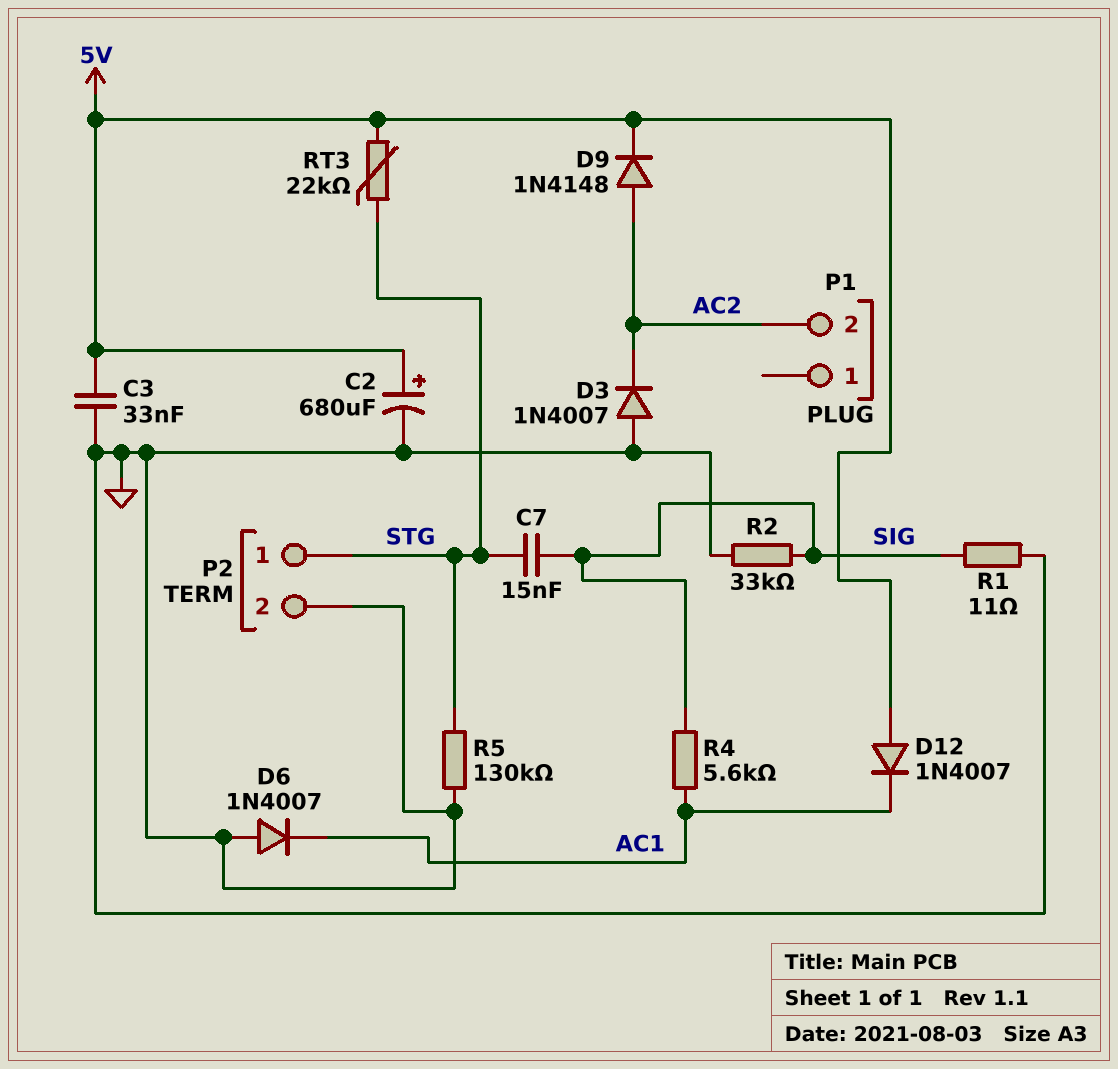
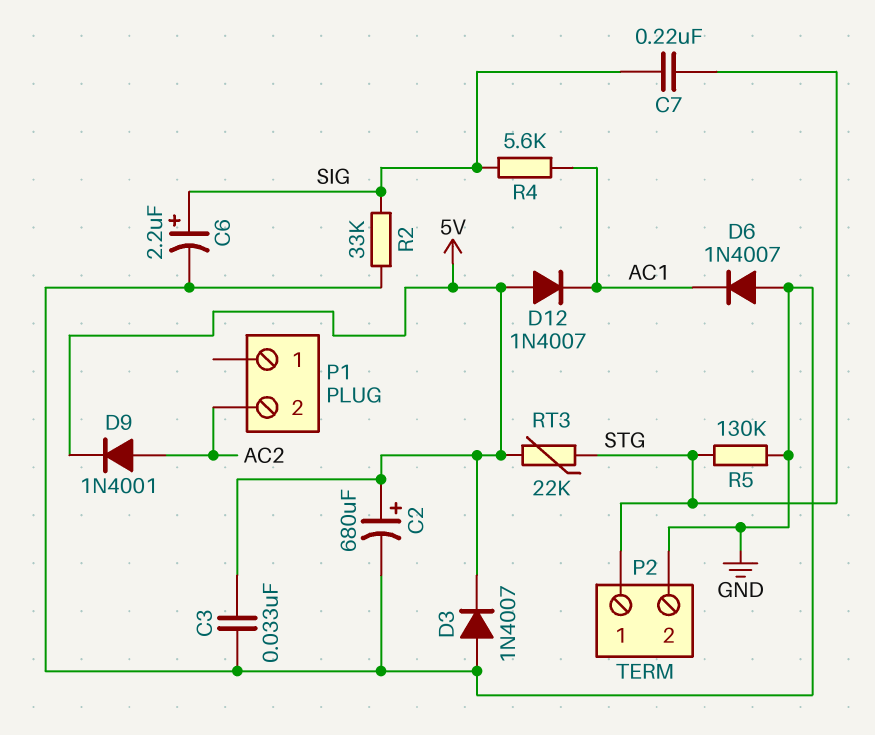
C6: none -> 2.2uF (plus SIG, minus GND)
C7: 15nF (SIG, STG) -> 220nF (SIG, STG)
D3: diode 1N4007 (A GND, K AC2) -> diode 1N4007 (A GND, K 5V)
D9: diode 1N4148 (A AC2, K 5V) -> diode 1N4001 (A AC2, K 5V)
R1: 11 (GND, SIG) -> none

